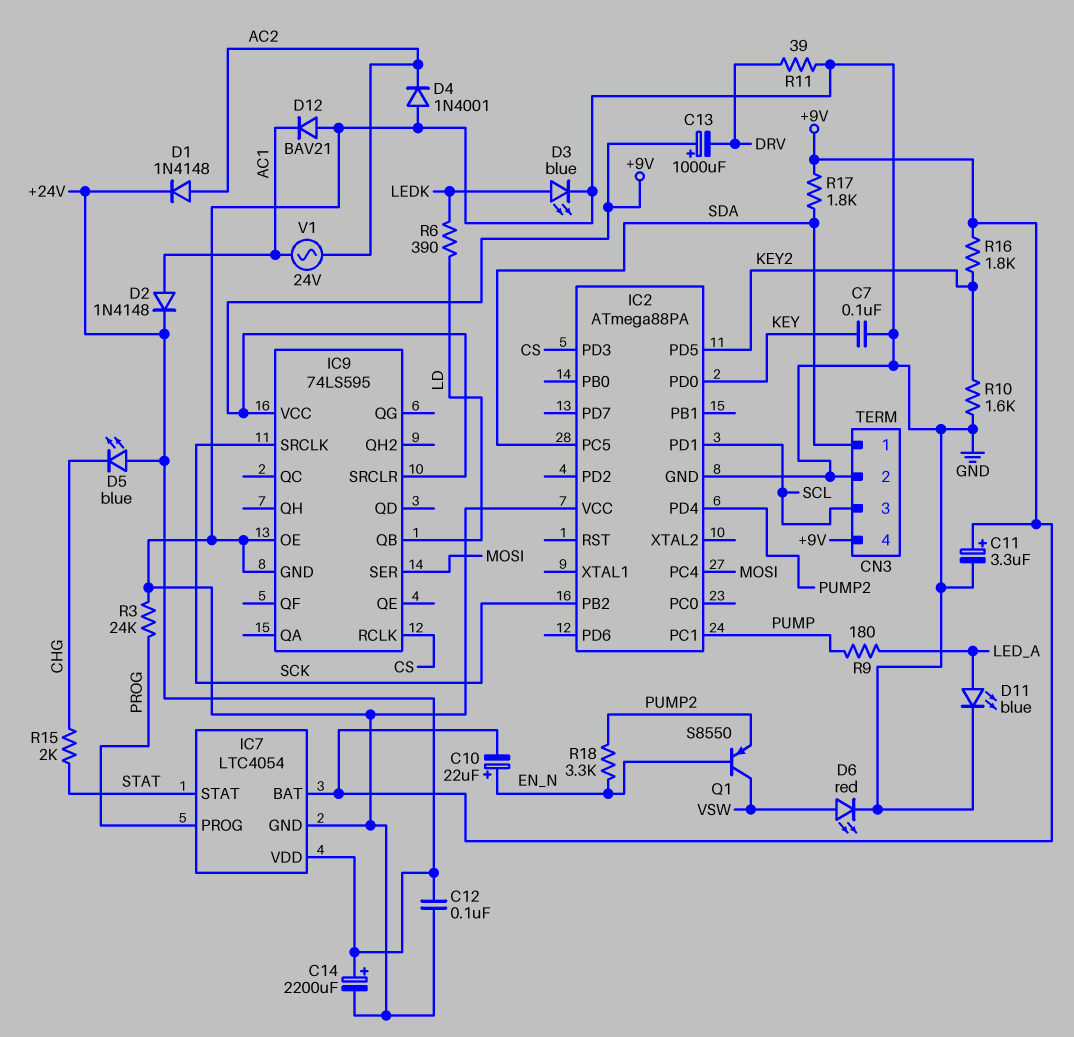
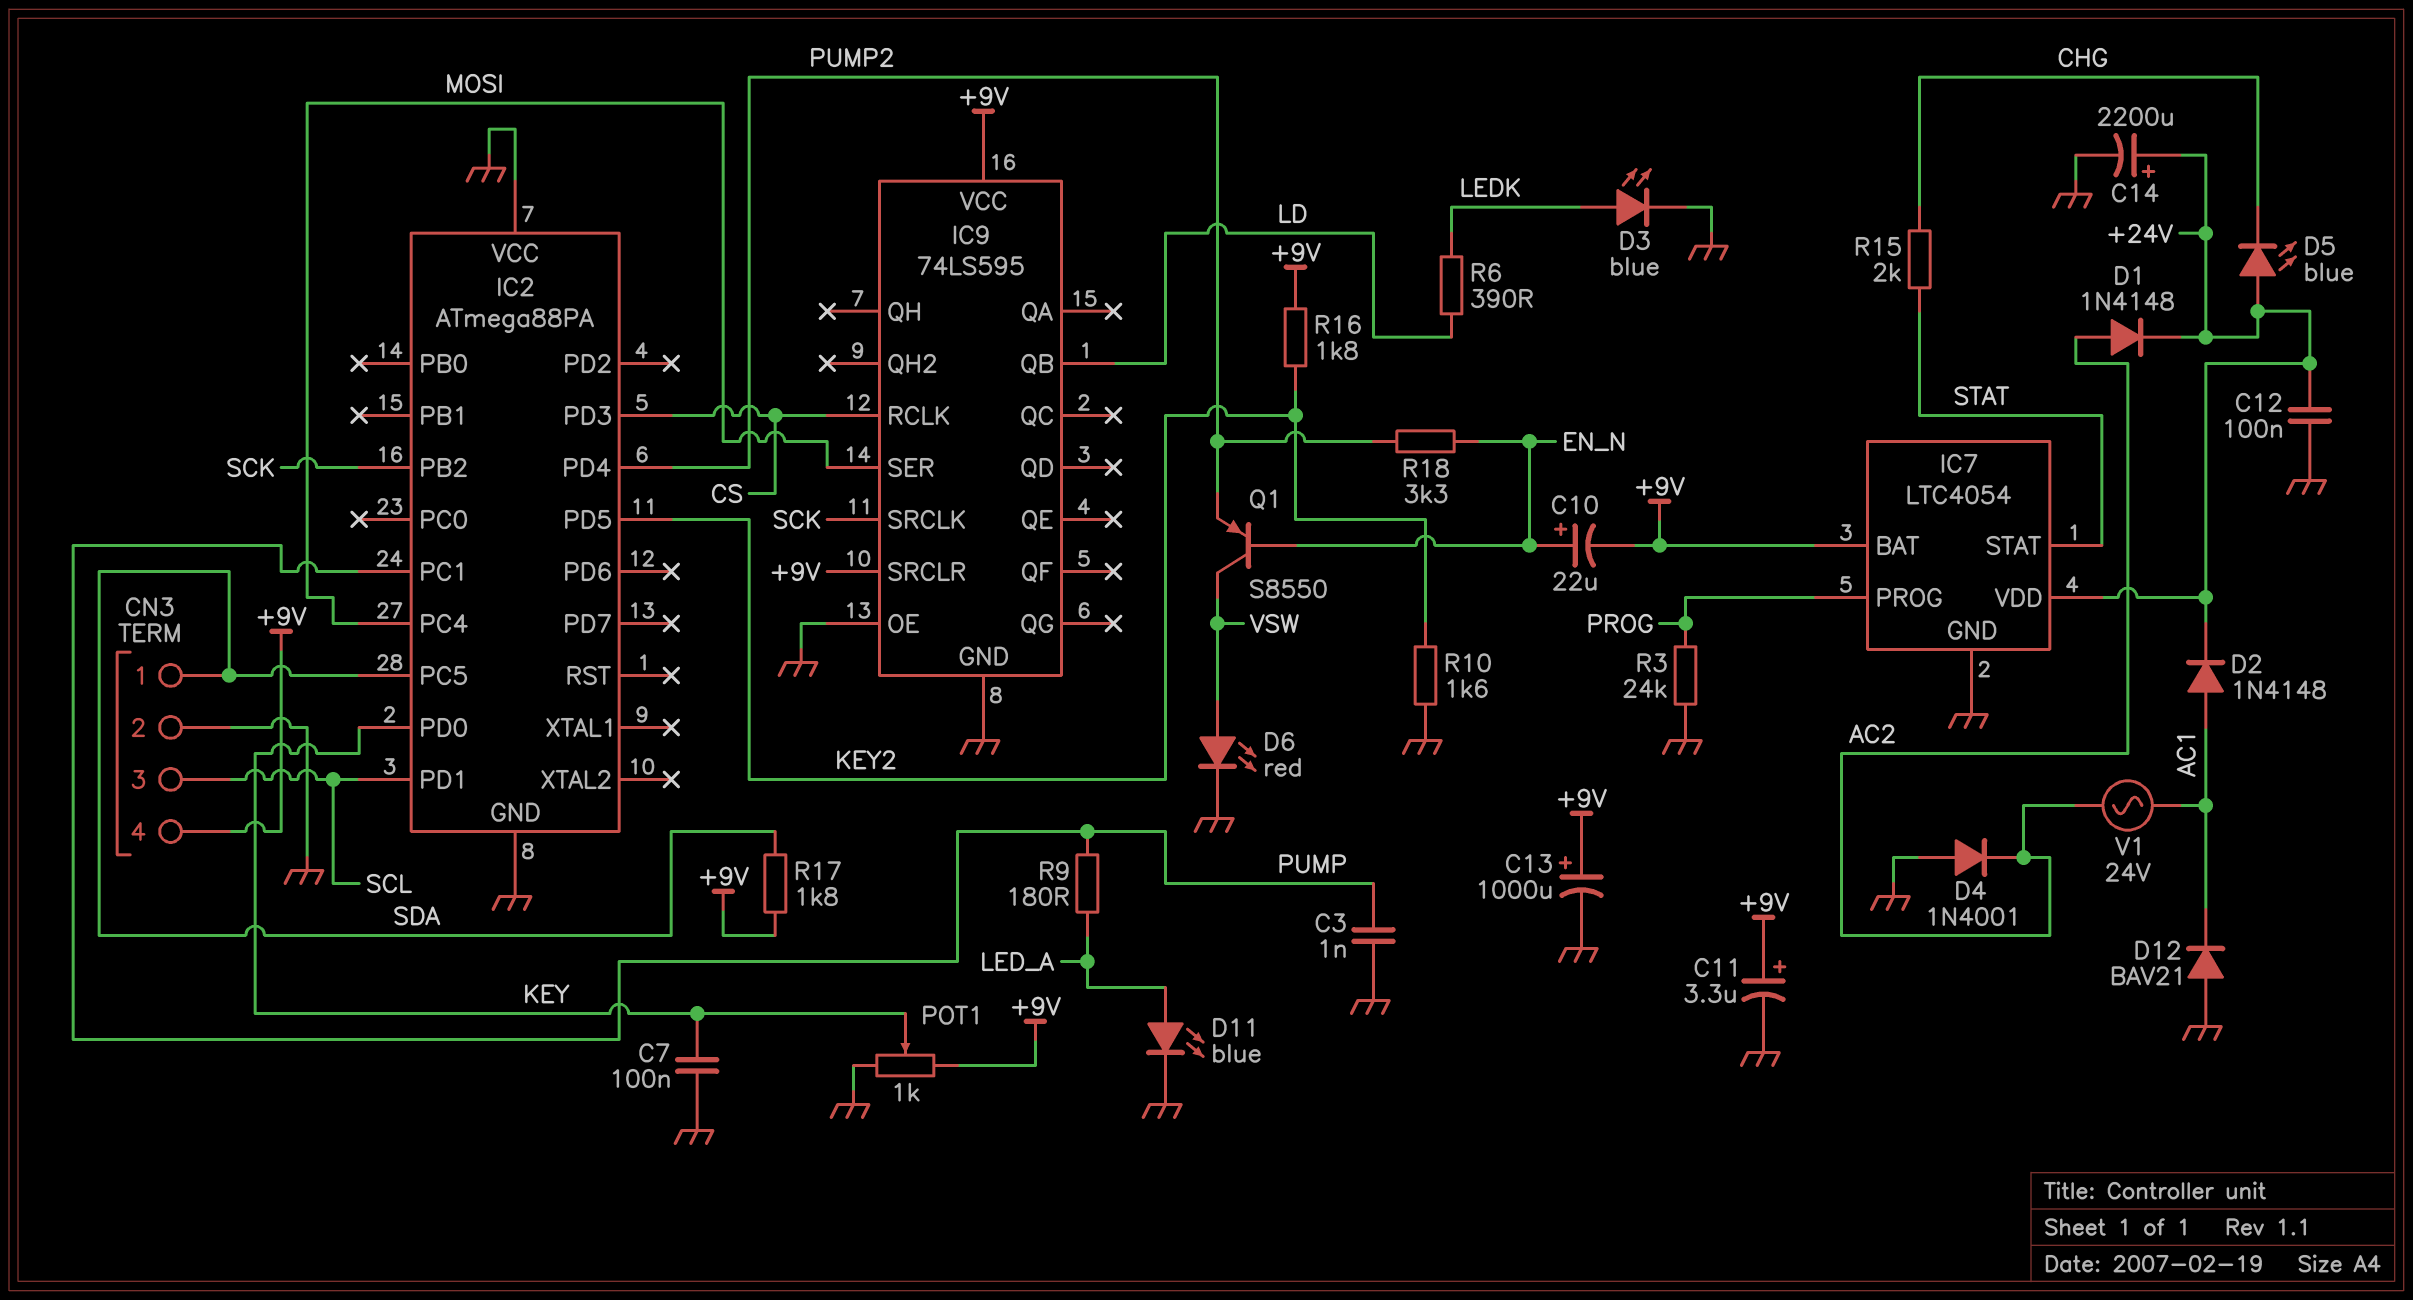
C3: none -> 1nF (GND, PUMP)
C13: 1000uF (plus +9V, minus DRV) -> 1000uF (plus +9V, minus GND)
POT1: none -> 1k (+9V, GND, wiper KEY)
R11: 39 (DRV, GND) -> none

